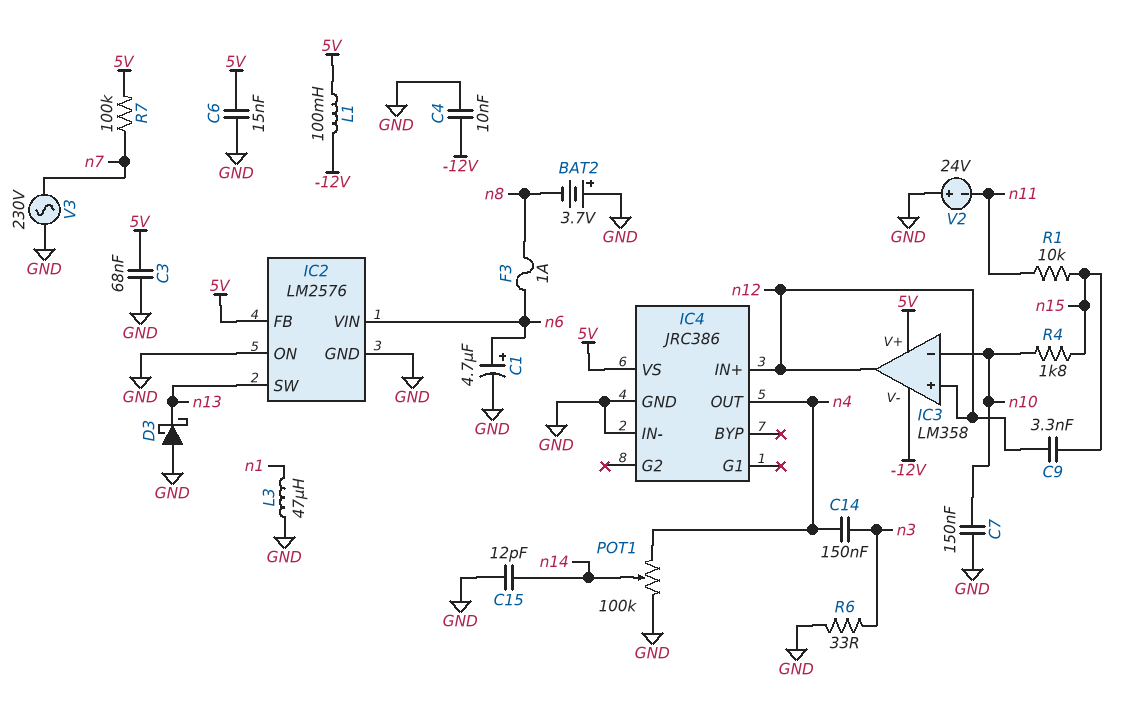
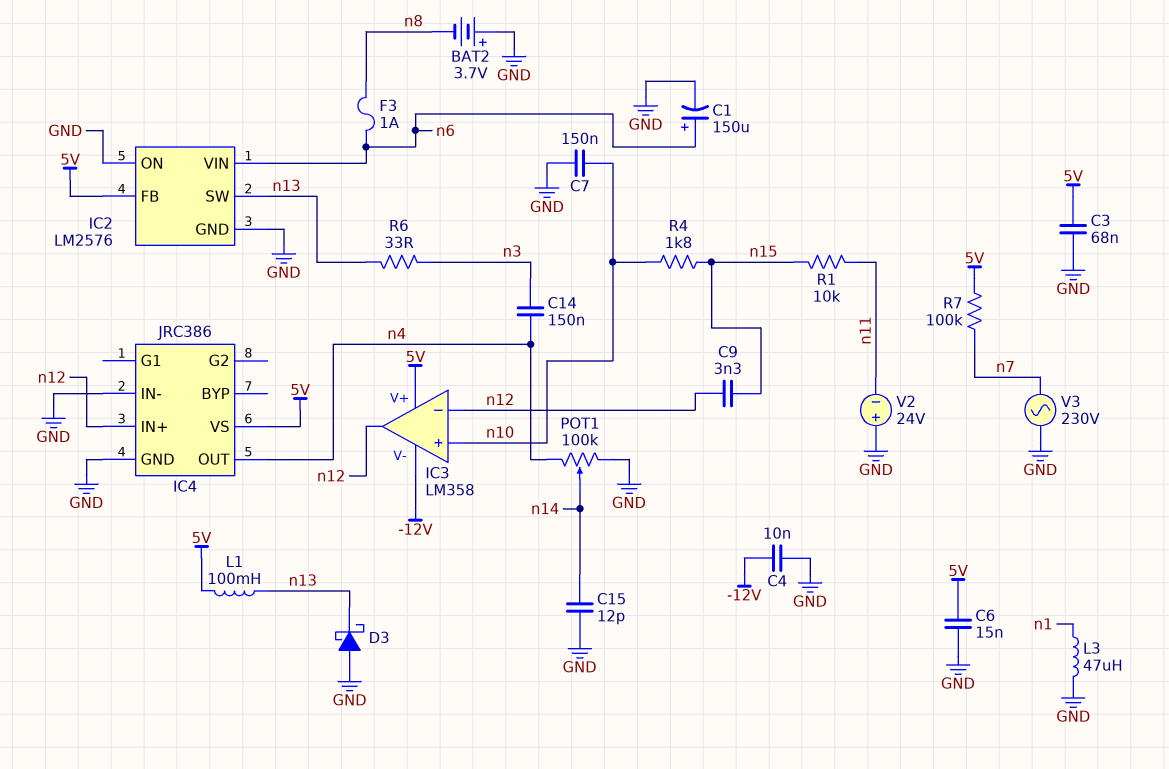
C1: 4.7uF (plus n6, minus GND) -> 150uF (plus n6, minus GND)
IC3 pin in+: n12 -> n10
IC3 pin in-: n10 -> n12
L1: 100mH (-12V, 5V) -> 100mH (5V, n13)
R6: 33 (GND, n3) -> 33 (n3, n13)

